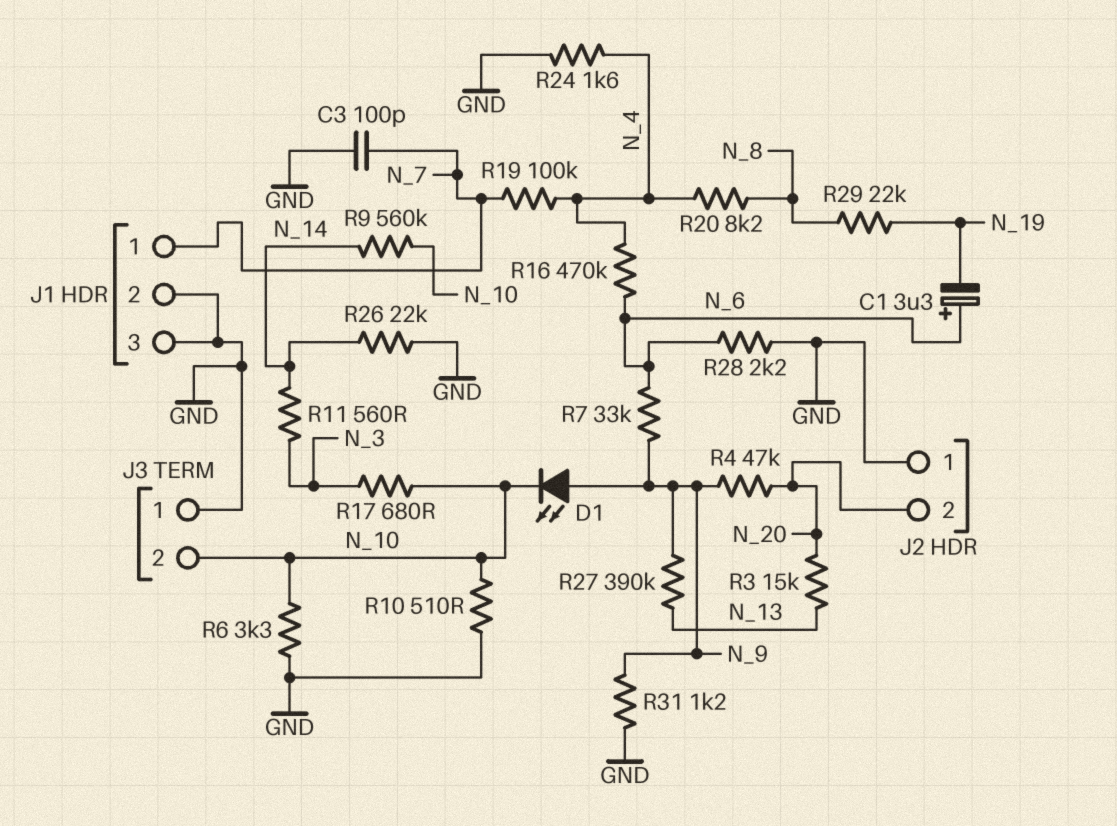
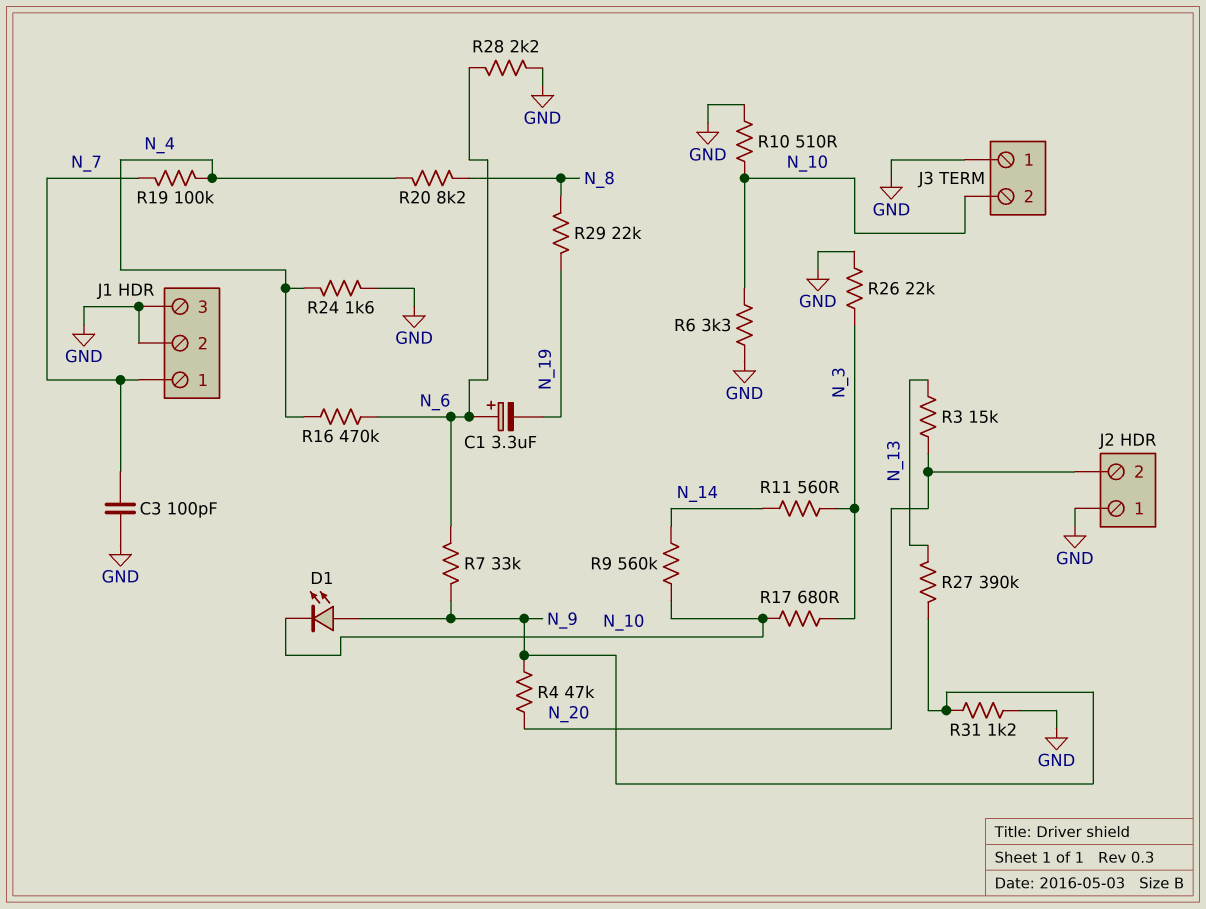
R26: 22k (GND, N_14) -> 22k (GND, N_3)

